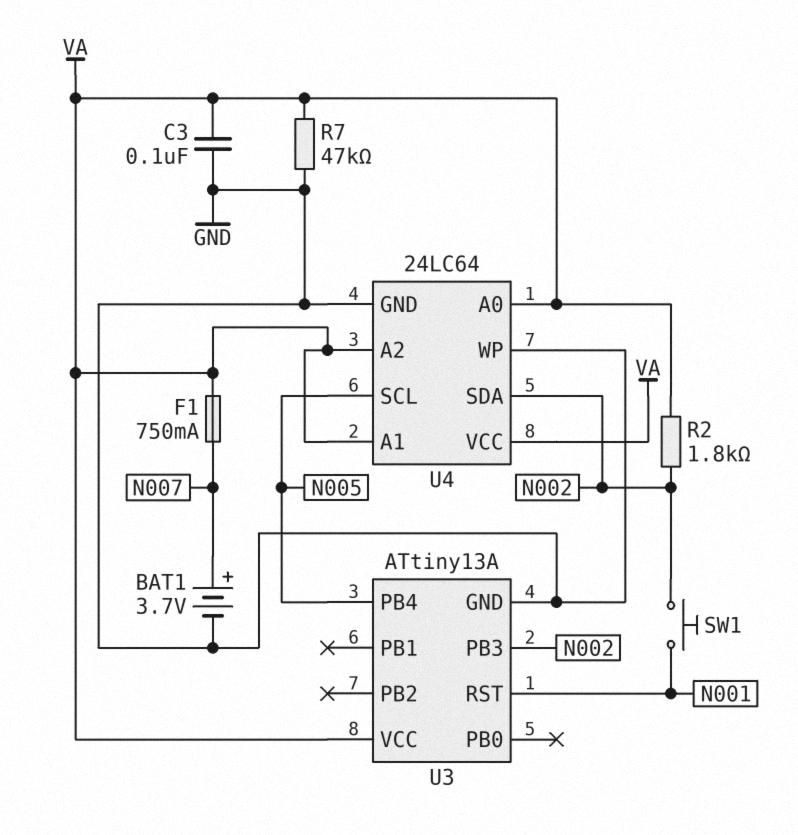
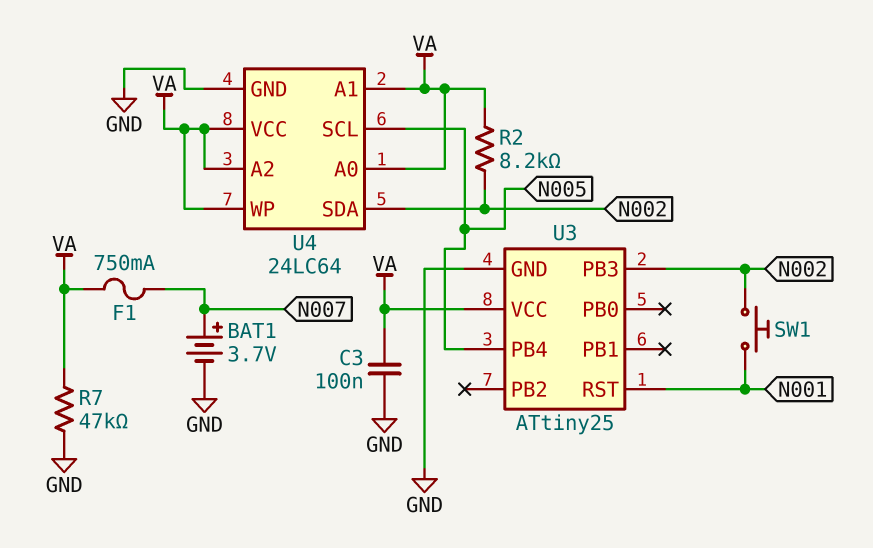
R2: 1.8k (N002, VA) -> 8.2k (N002, VA)
U3: ATtiny13A -> ATtiny25
U4 pin WP: GND -> VA

